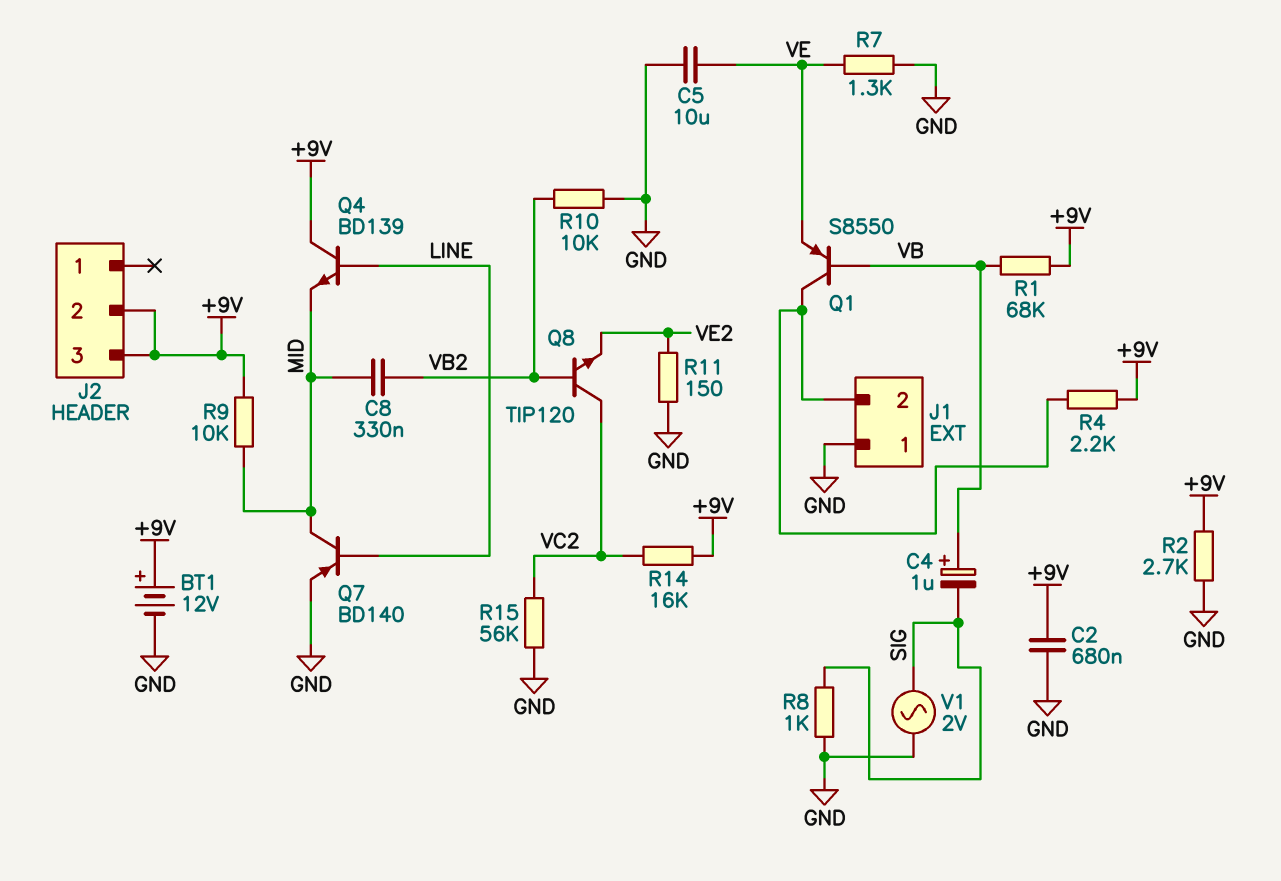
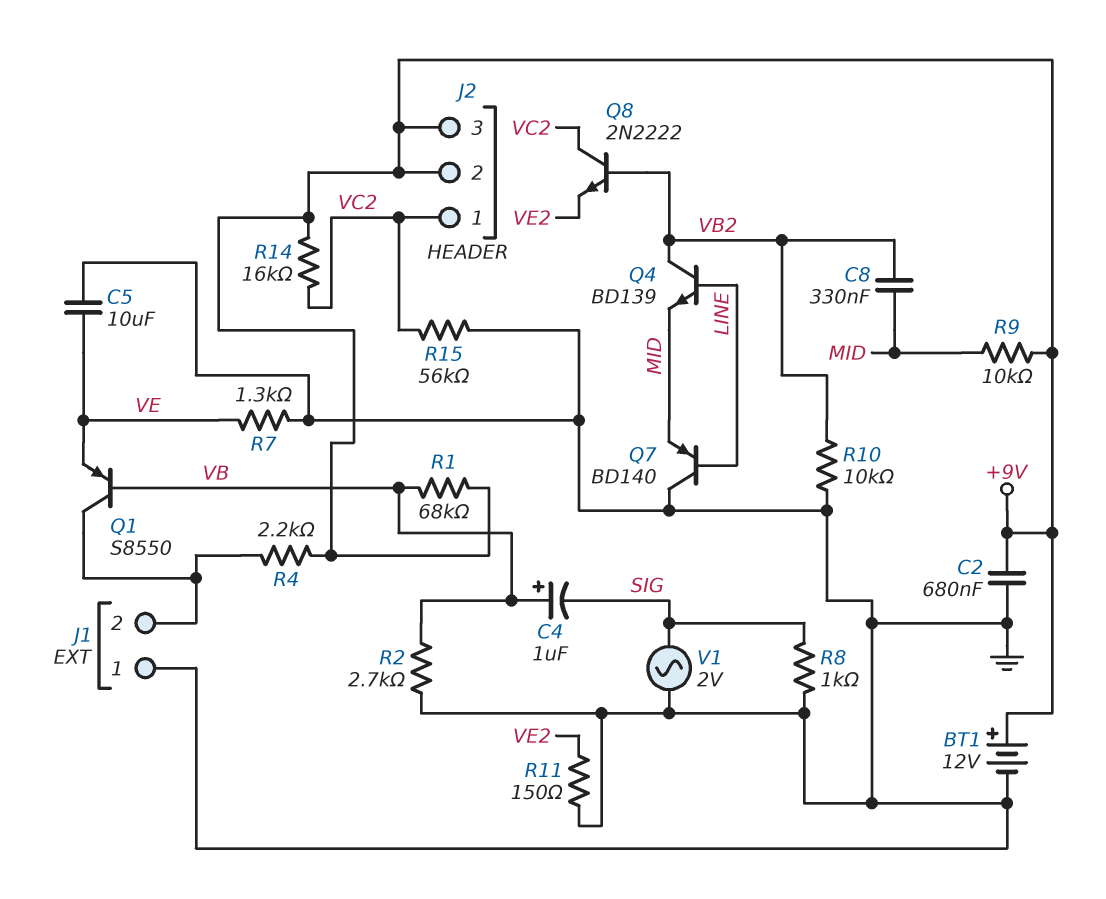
J2 pin 1: none -> VC2
Q4: NPN BD139 (B LINE, C +9V, E MID) -> NPN BD139 (B LINE, C VB2, E MID)
Q7: PNP BD140 (B LINE, C MID, E GND) -> PNP BD140 (B LINE, C GND, E MID)
Q8: NPN TIP120 (B VB2, C VC2, E VE2) -> NPN 2N2222 (B VB2, C VC2, E VE2)
R2: 2.7k (+9V, GND) -> 2.7k (GND, VB)

